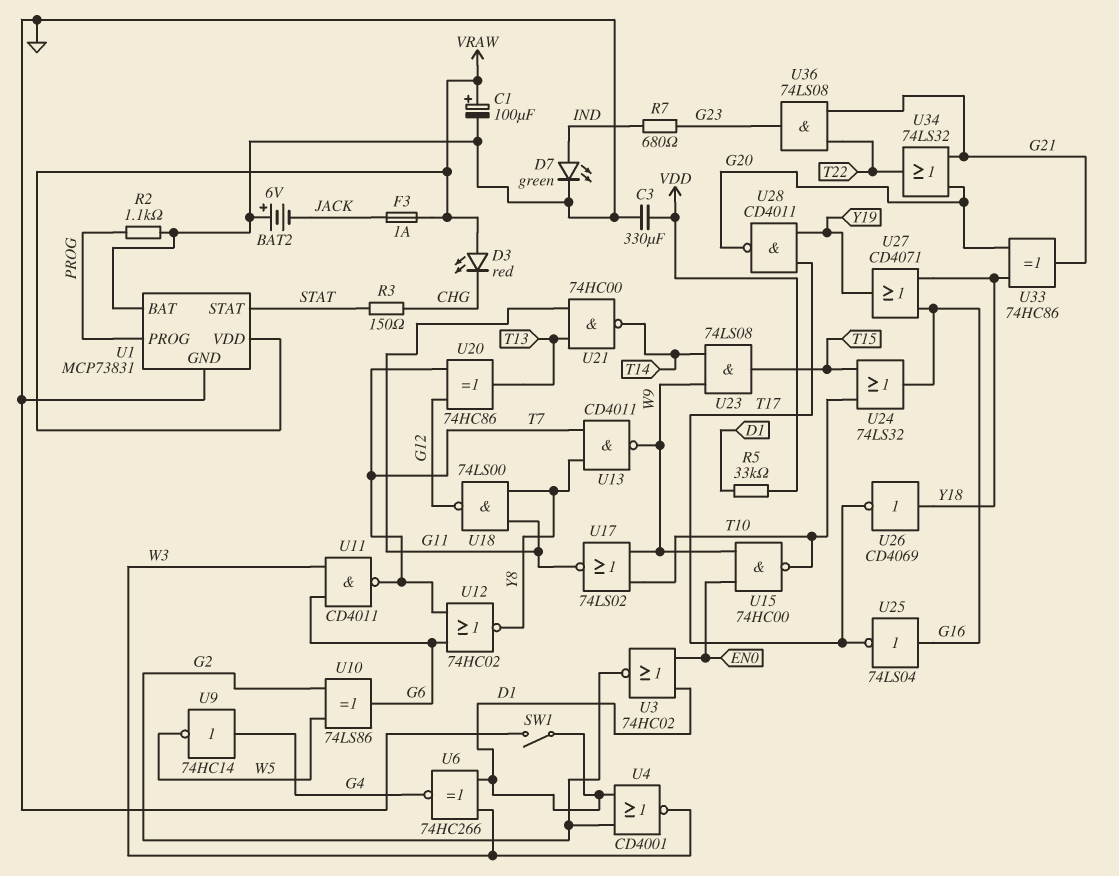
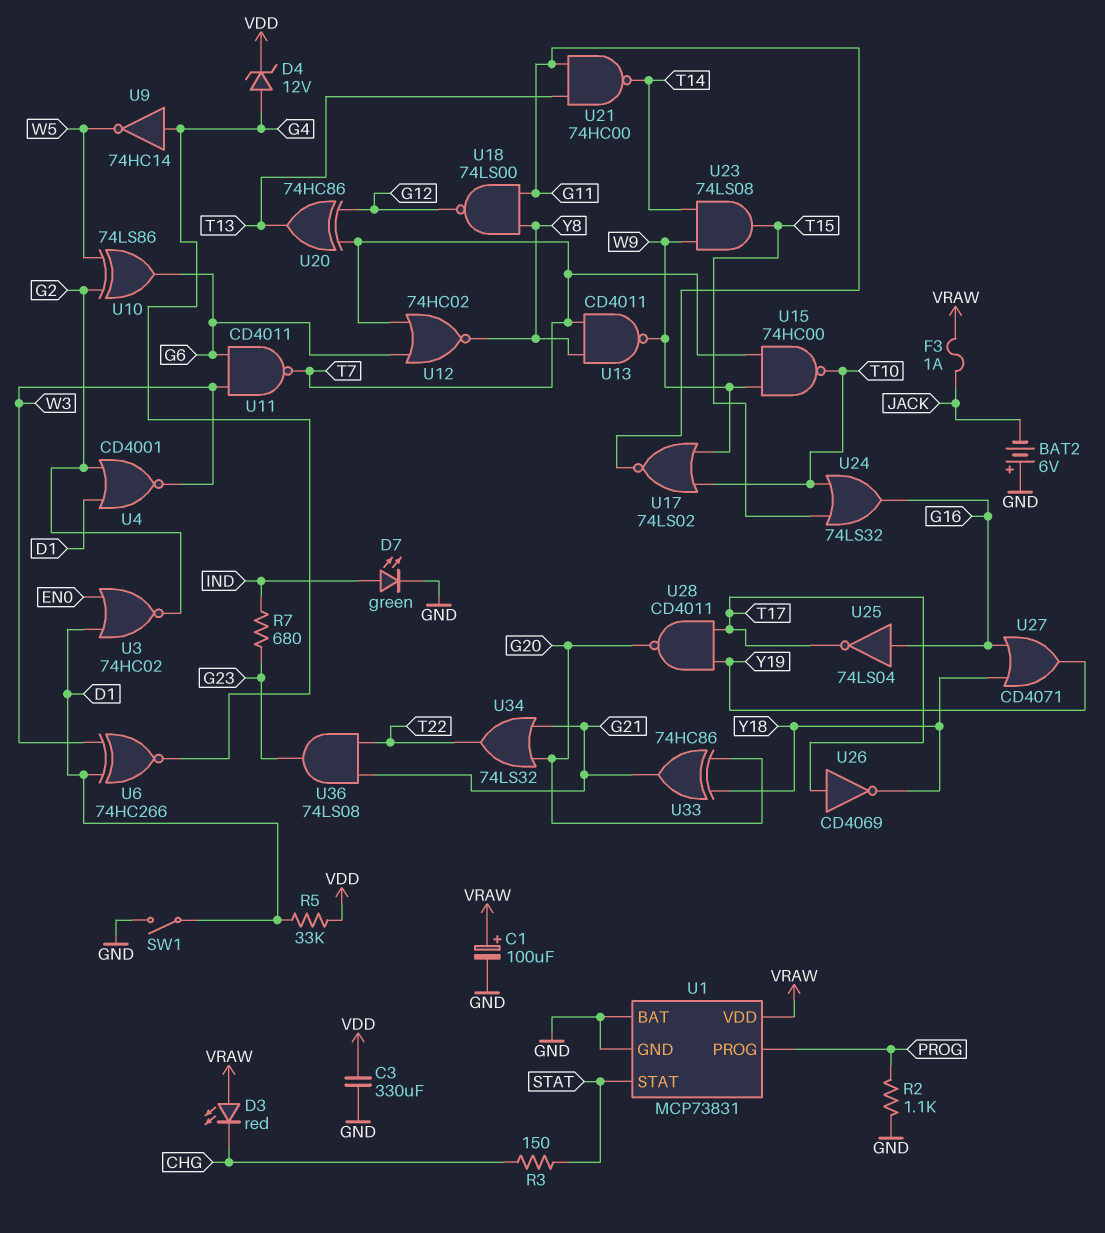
D4: none -> zener 12V (A G4, K VDD)
U15: NAND 74HC00 (in EN0, in W9, out T10) -> NAND 74HC00 (in T7, in W9, out T10)
U26: NOT CD4069 (in Y18, out T17) -> NOT CD4069 (in T17, out Y18)

